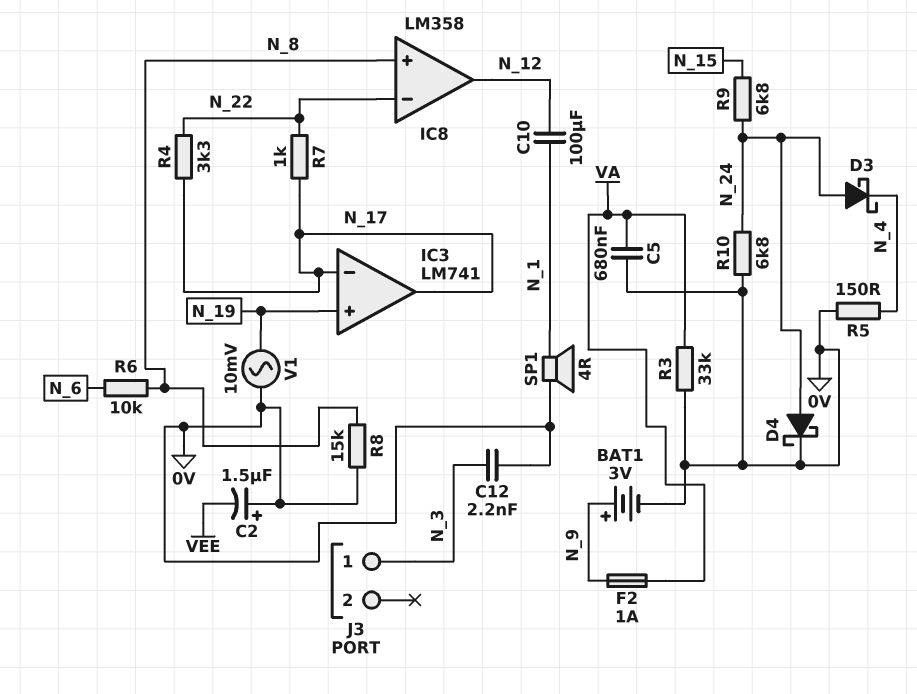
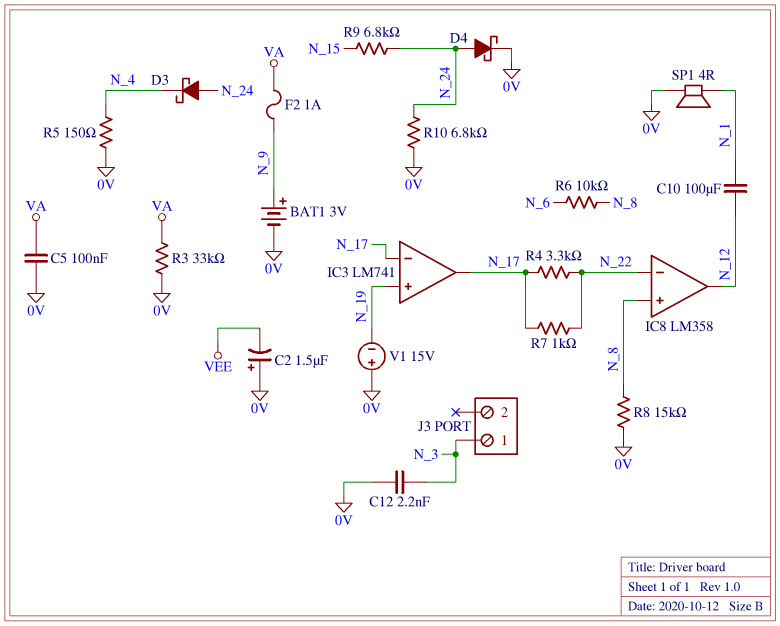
C5: 680nF (0V, VA) -> 100nF (0V, VA)
V1: AC 10mV (0V, N_19) -> 15V (plus 0V, minus N_19)

